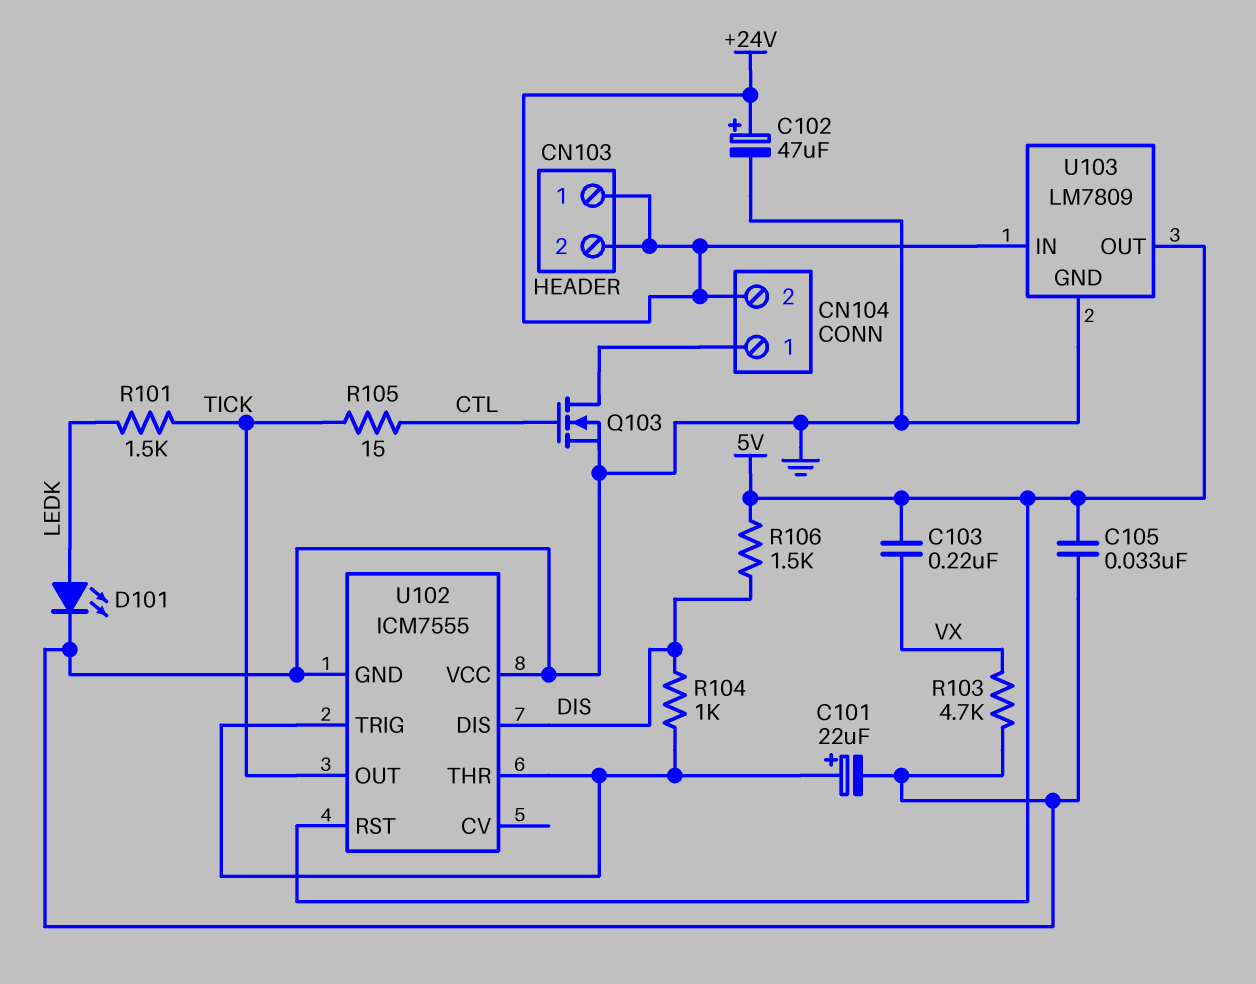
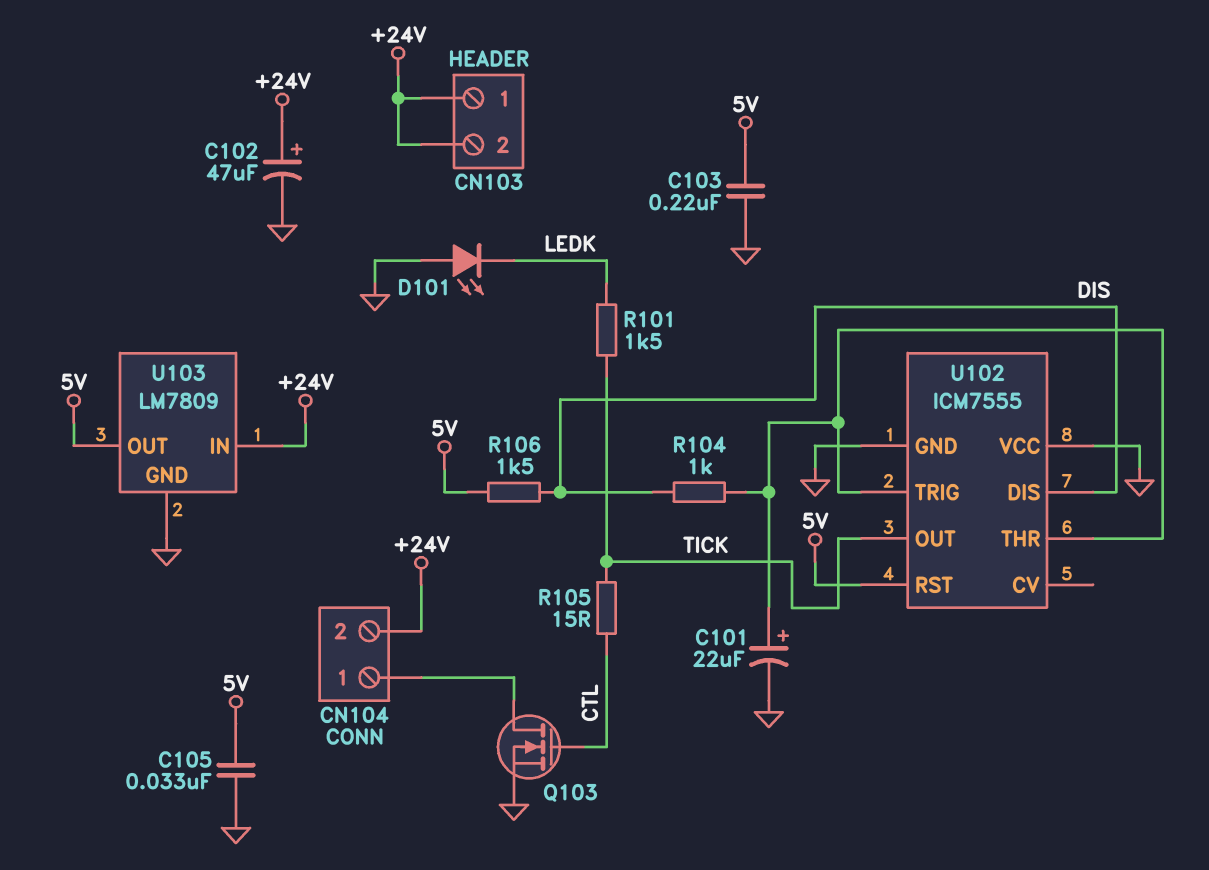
C103: 220nF (5V, VX) -> 220nF (5V, GND)
D101: LED (A LEDK, K GND) -> LED (A GND, K LEDK)
R103: 4.7k (GND, VX) -> none

